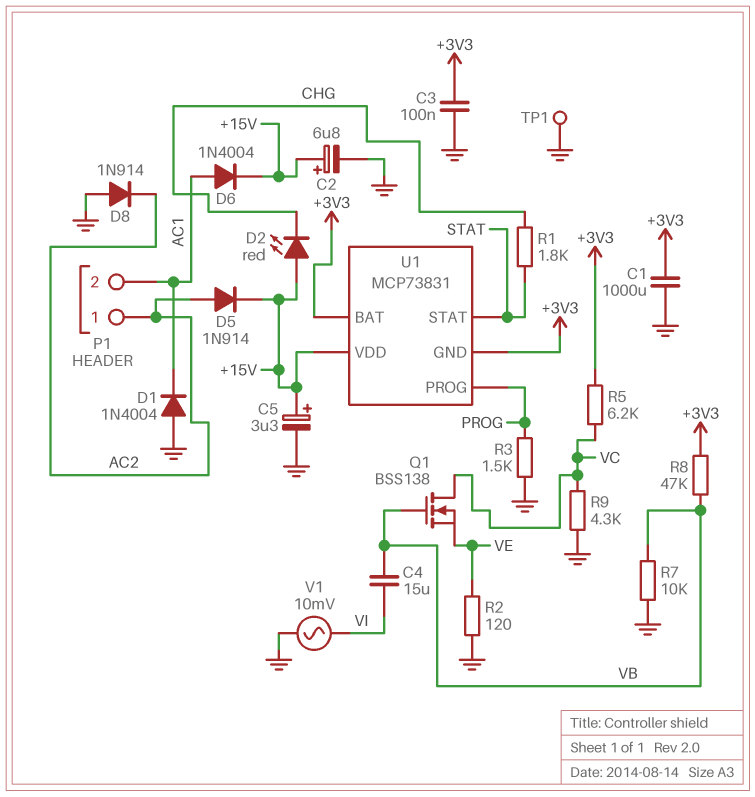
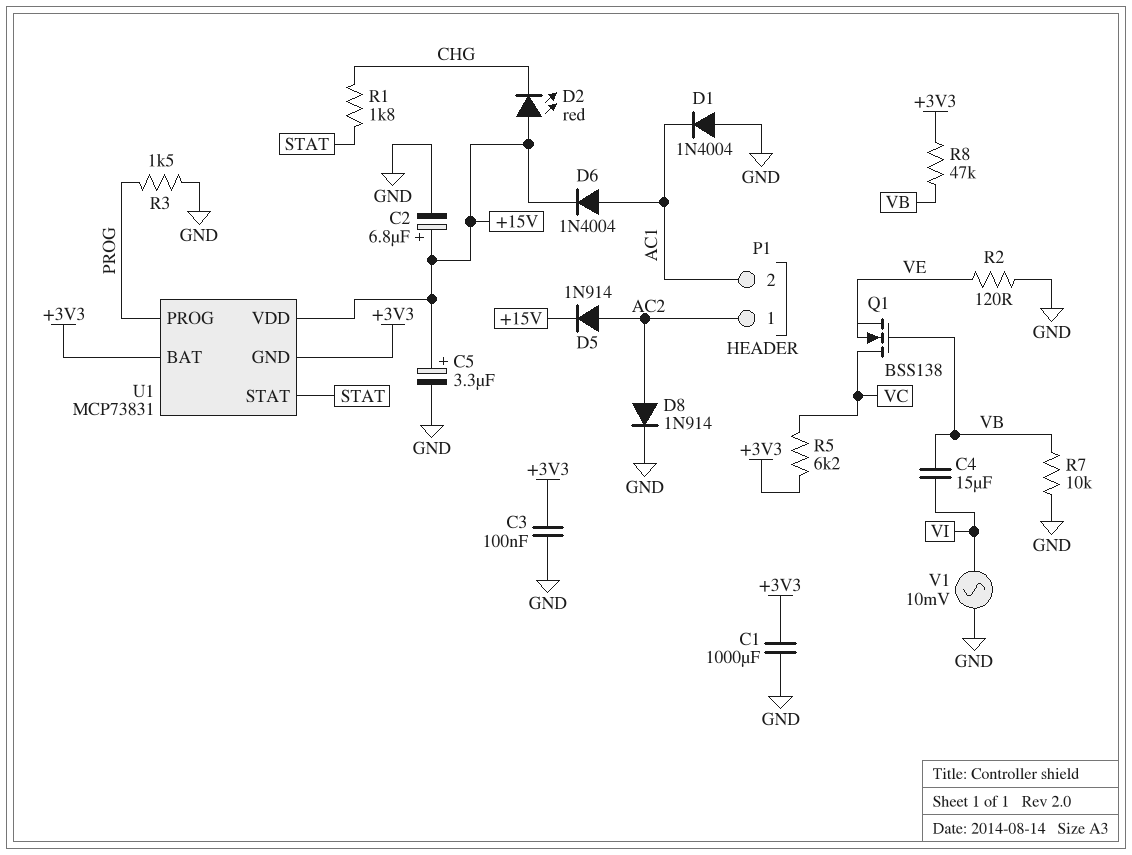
D8: diode 1N914 (A GND, K AC2) -> diode 1N914 (A AC2, K GND)
R9: 4.3k (GND, VC) -> none
TP1: test point (GND) -> none

